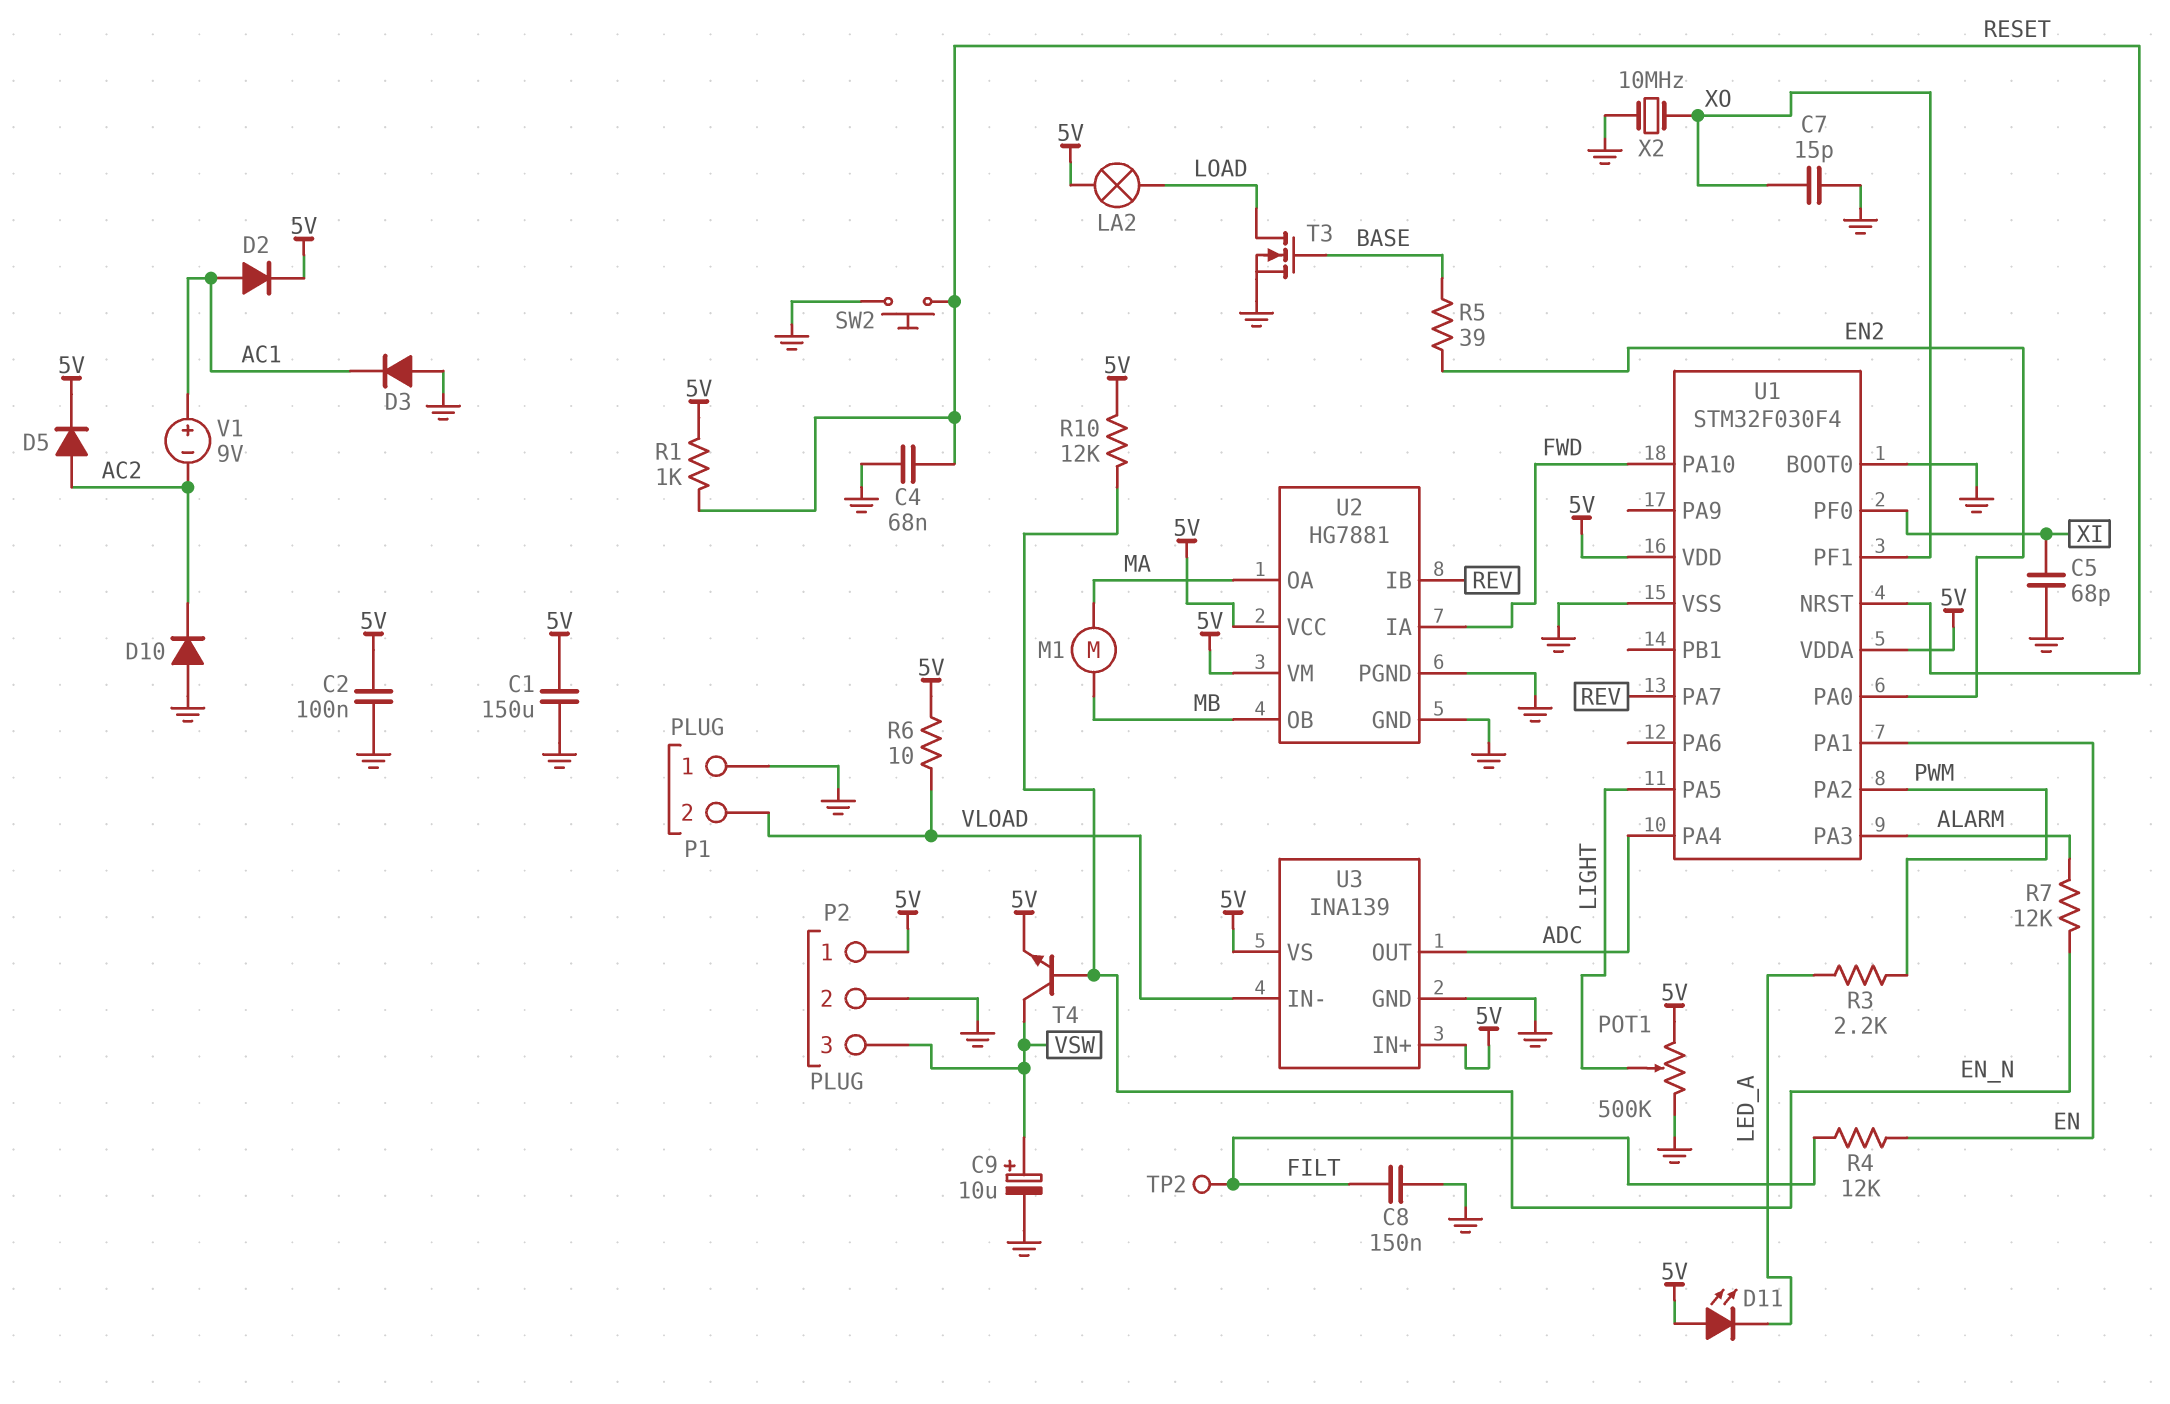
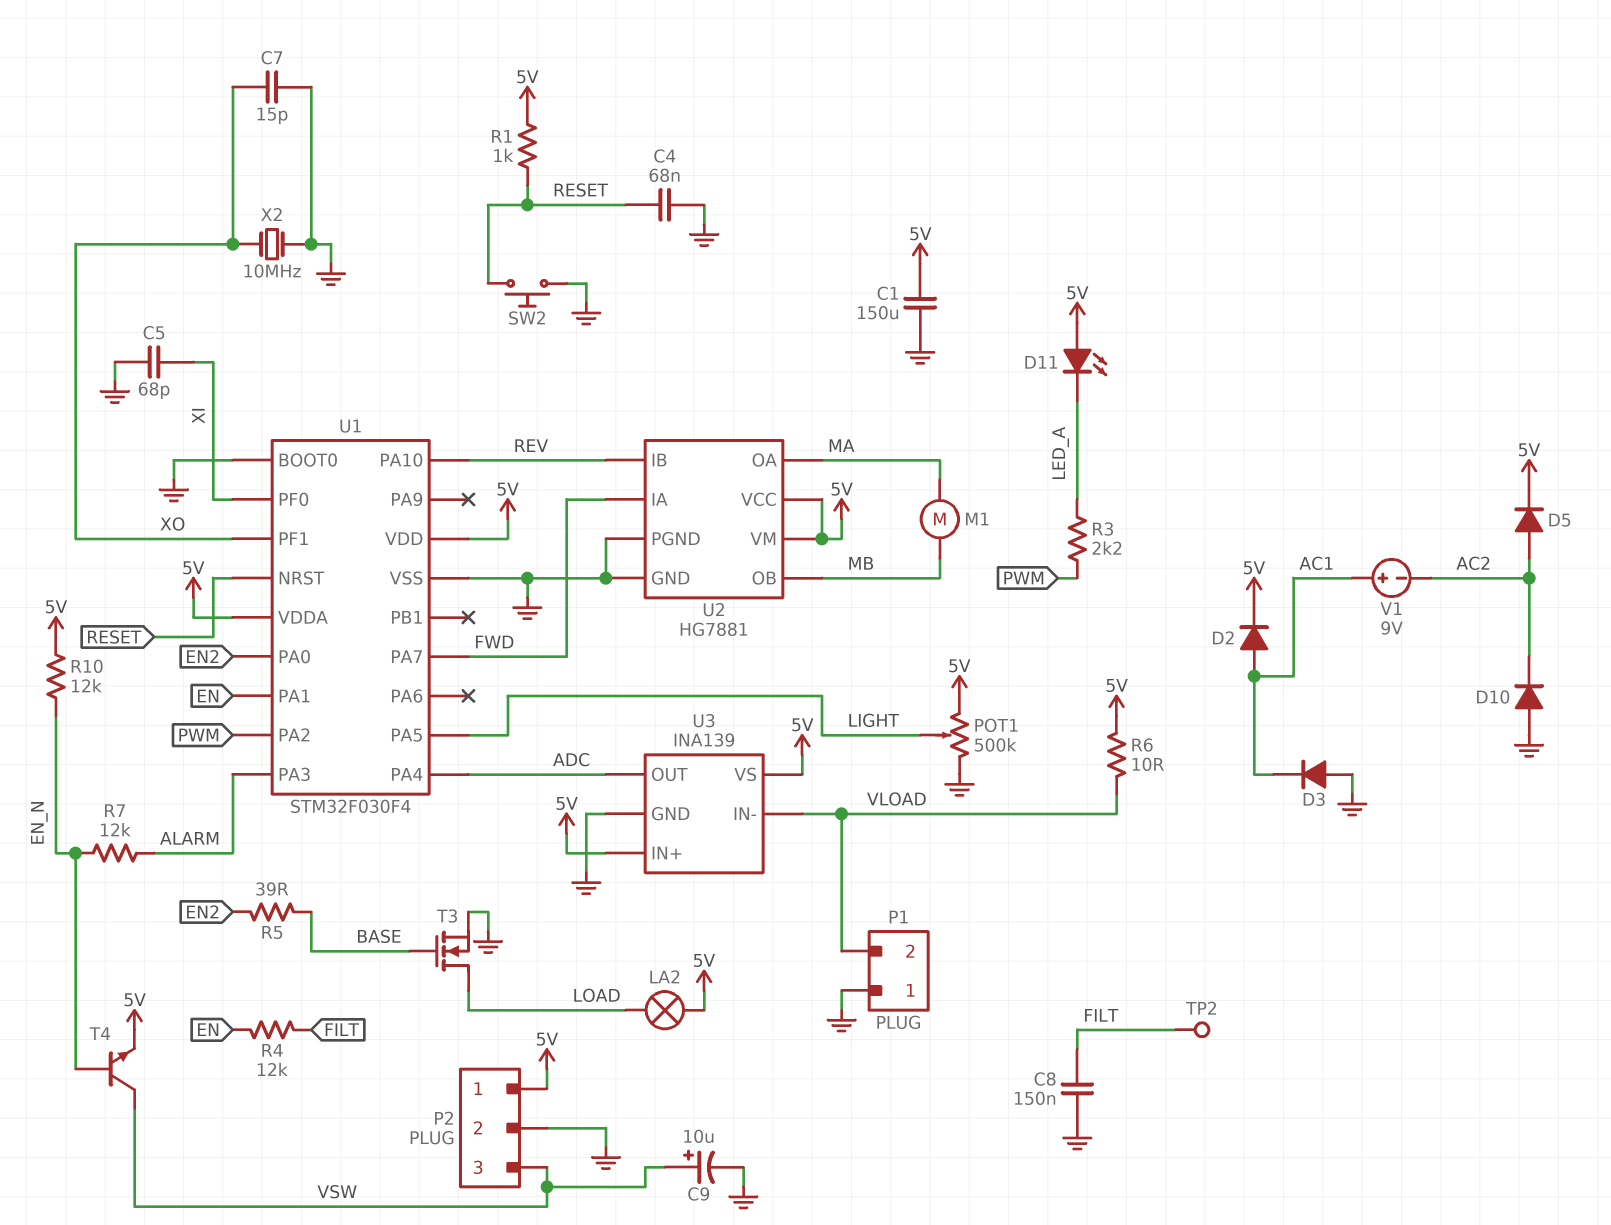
C2: 100nF (5V, GND) -> none
U1 pin PA7: REV -> FWD
U1 pin PA10: FWD -> REV

